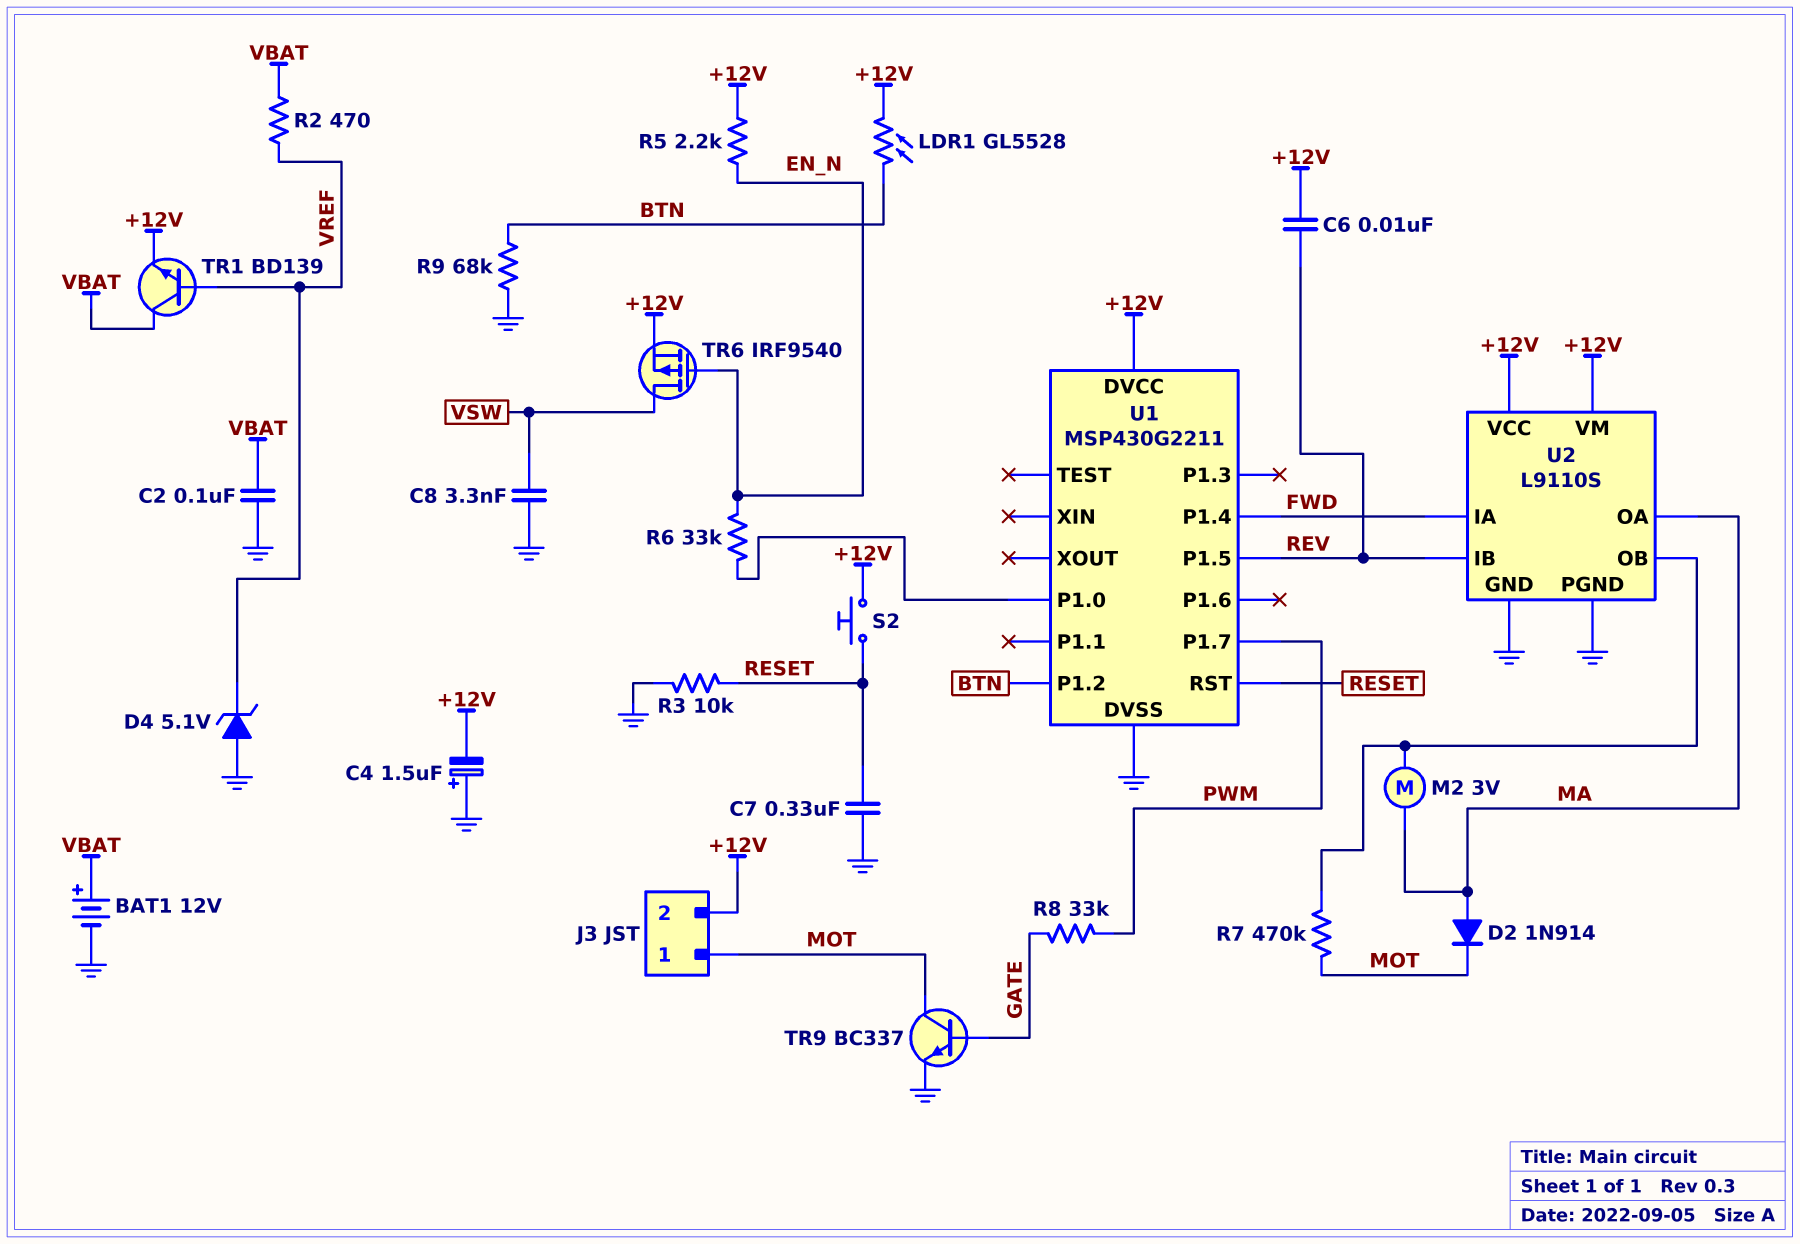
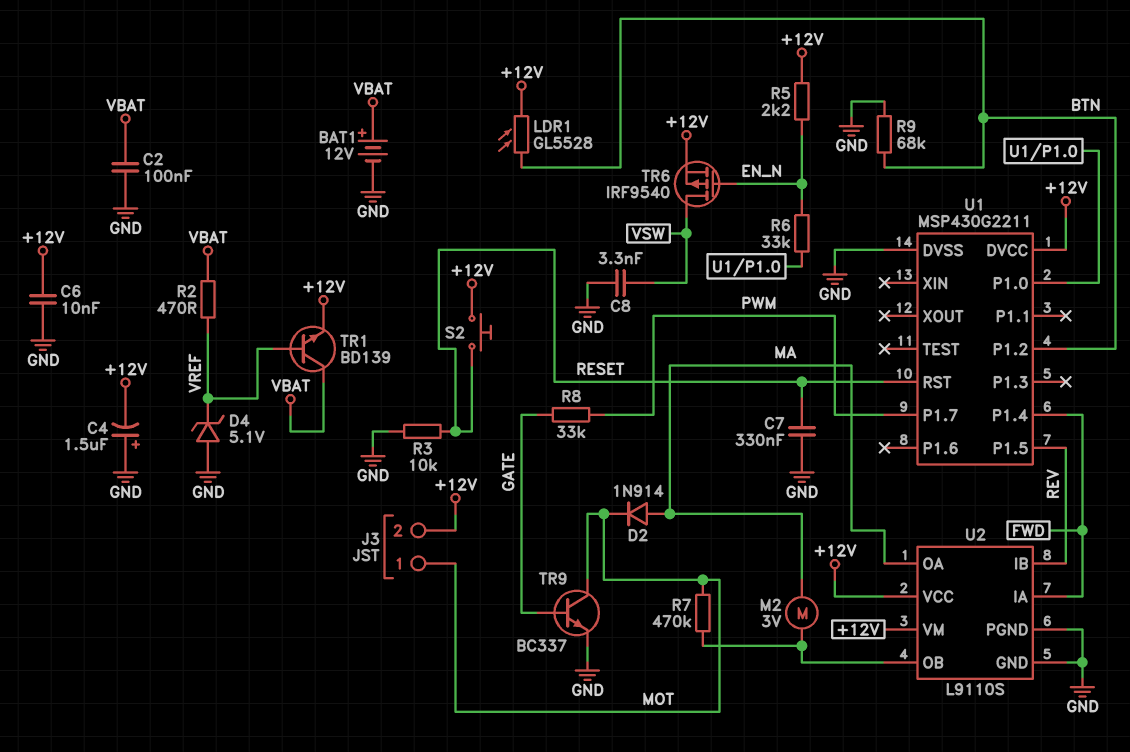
C6: 10nF (+12V, REV) -> 10nF (+12V, GND)

